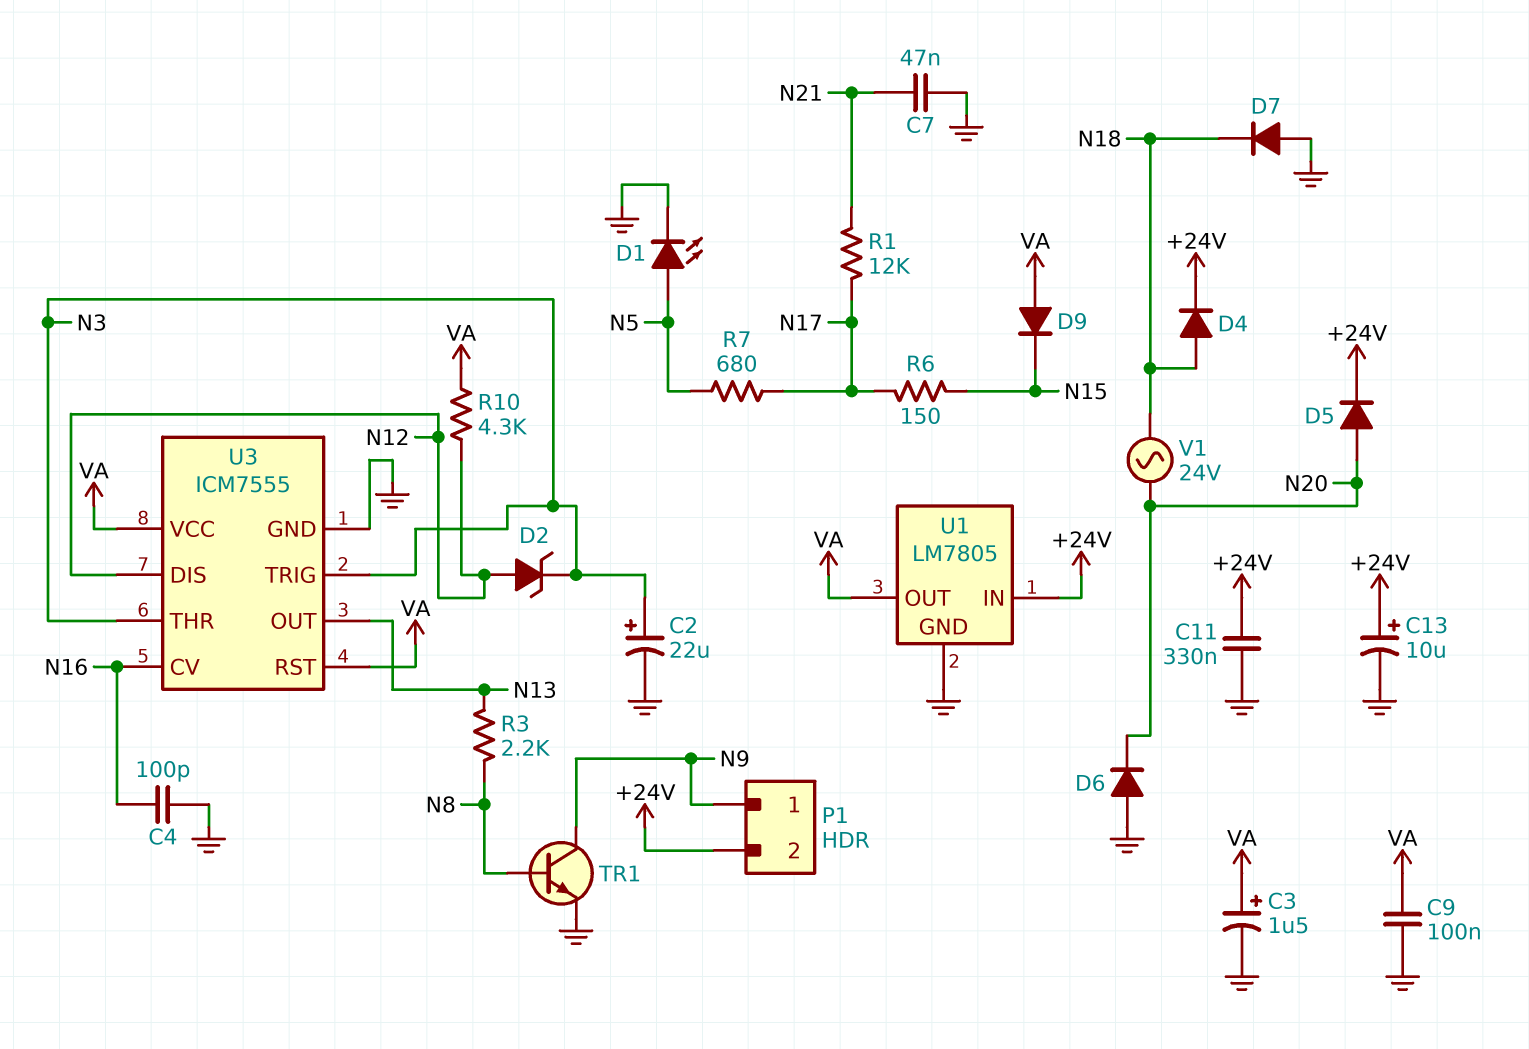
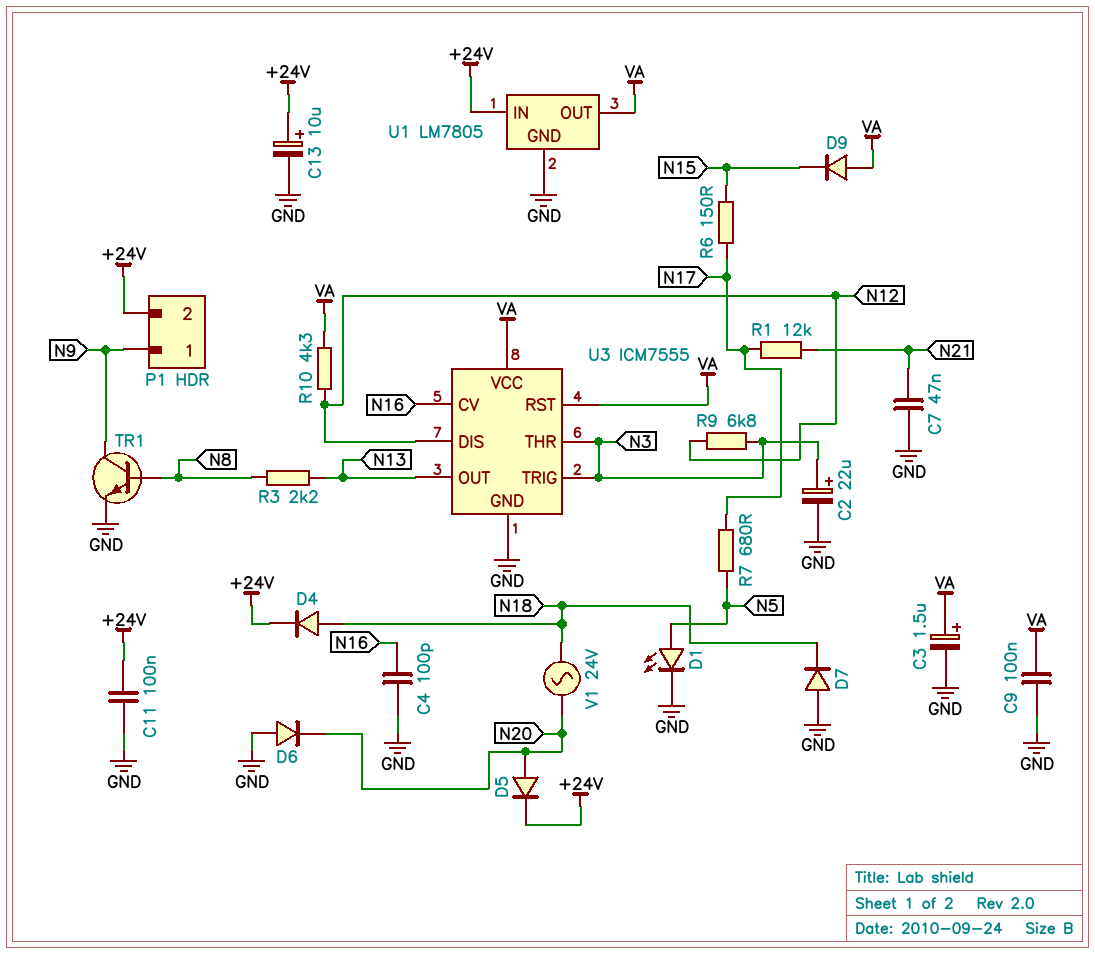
C11: 330nF (+24V, GND) -> 100nF (+24V, GND)
D2: zener (A N12, K N3) -> none
R9: none -> 6.8k (N3, N12)

